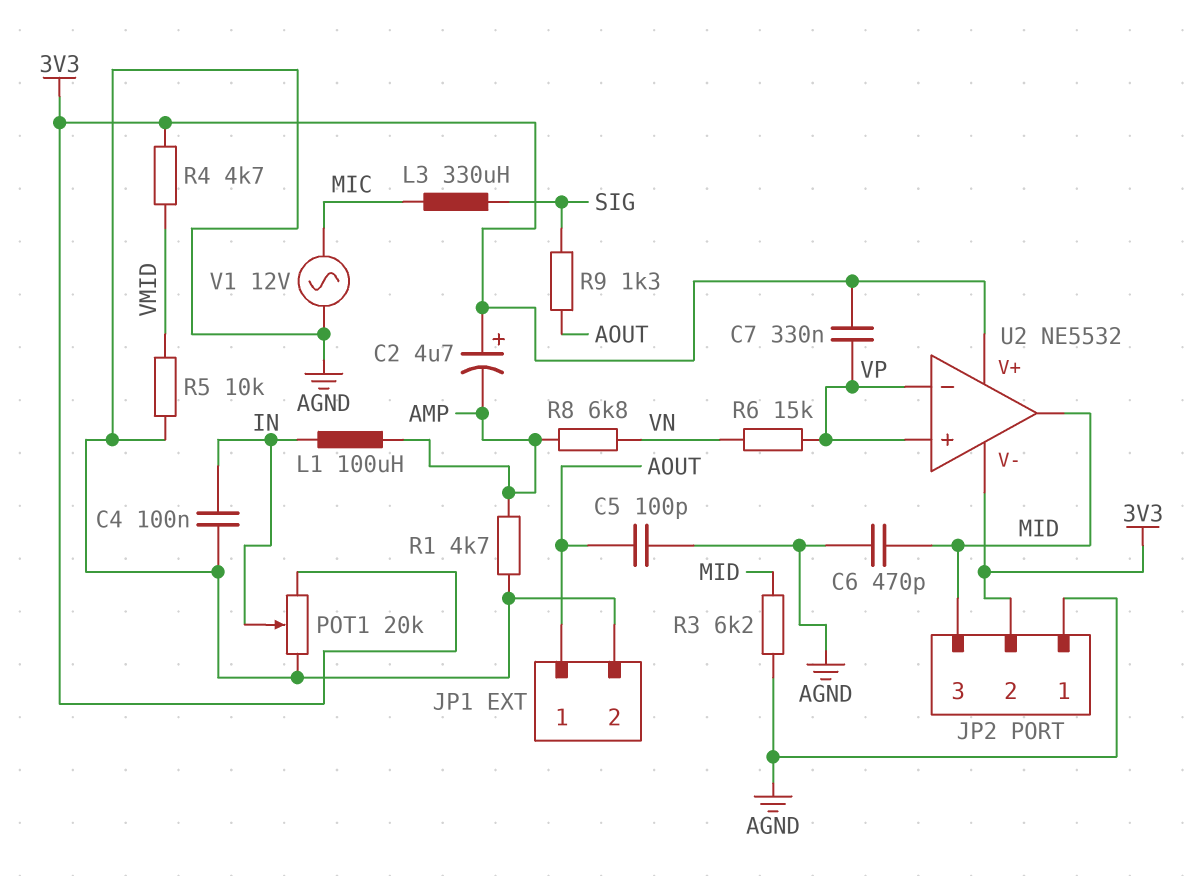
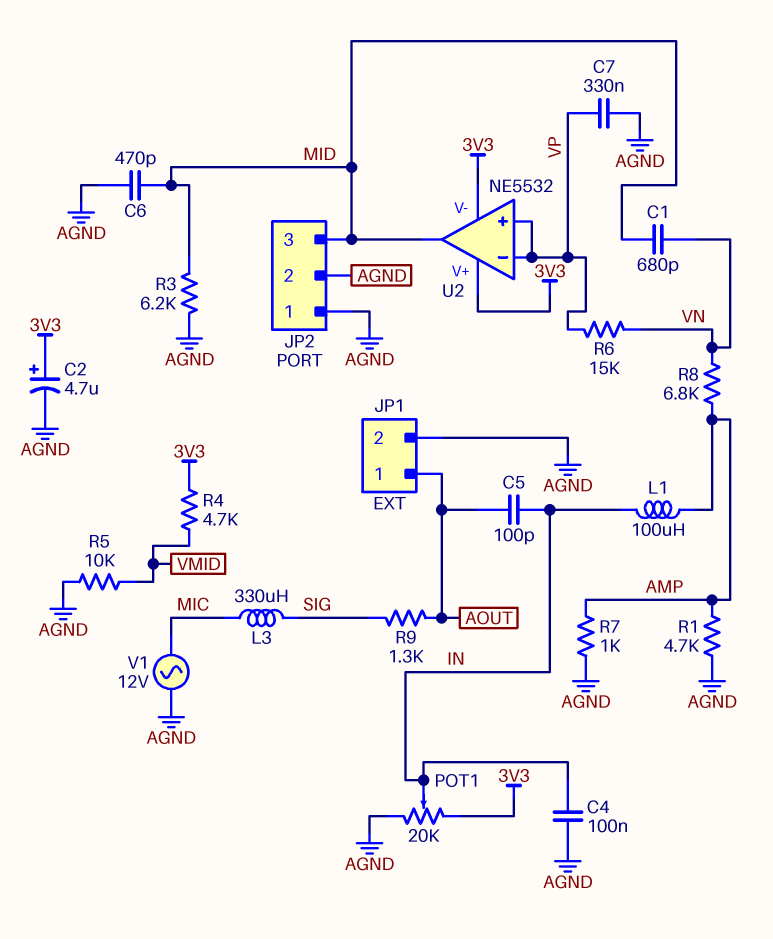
C1: none -> 680pF (MID, VN)
C2: 4.7uF (plus 3V3, minus AMP) -> 4.7uF (plus 3V3, minus AGND)
C5: 100pF (AGND, AOUT) -> 100pF (AOUT, IN)
C7: 330nF (3V3, VP) -> 330nF (AGND, VP)
JP2 pin 2: 3V3 -> AGND
R7: none -> 1k (AGND, AMP)

